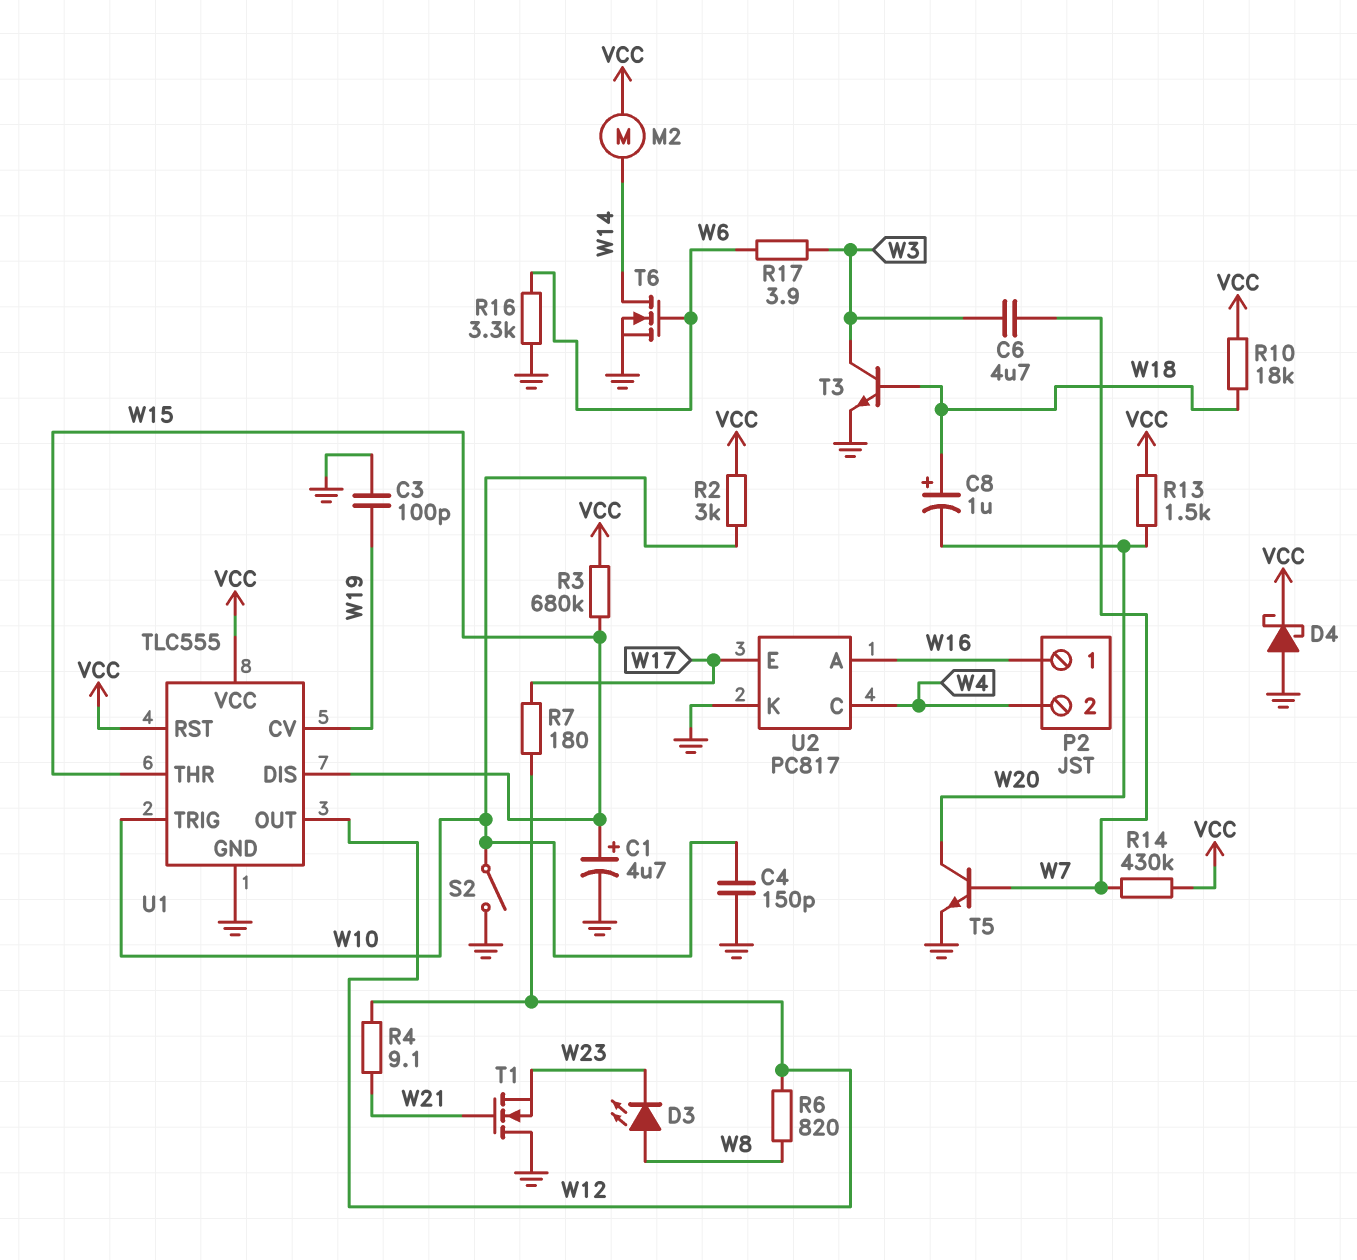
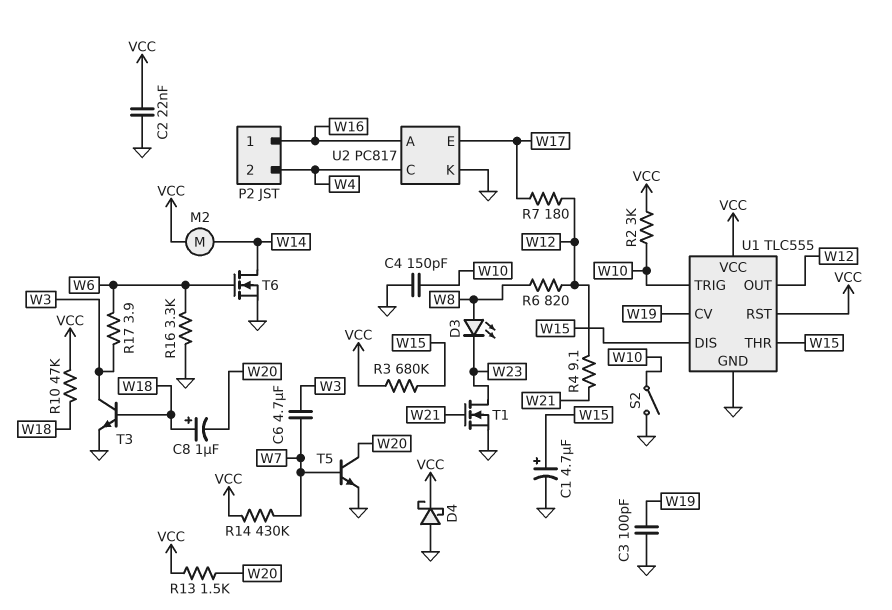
C2: none -> 22nF (GND, VCC)
R10: 18k (VCC, W18) -> 47k (VCC, W18)
T1: NMOS (G W21, D GND, S W23) -> NMOS (G W21, D W23, S GND)

